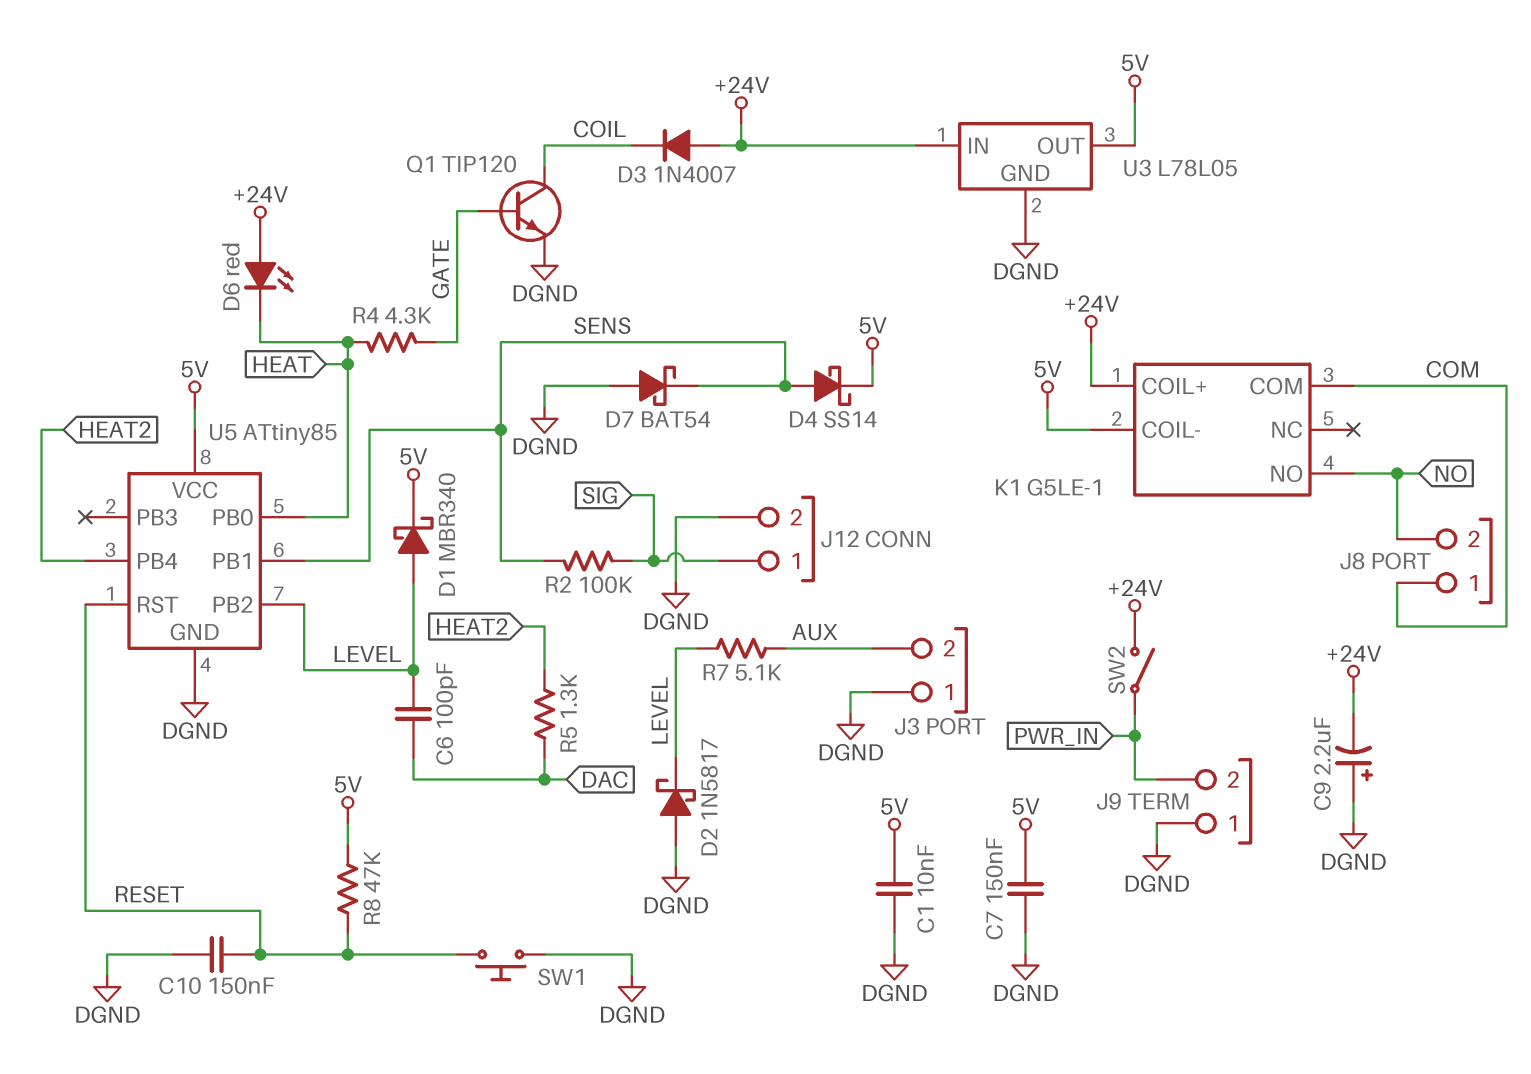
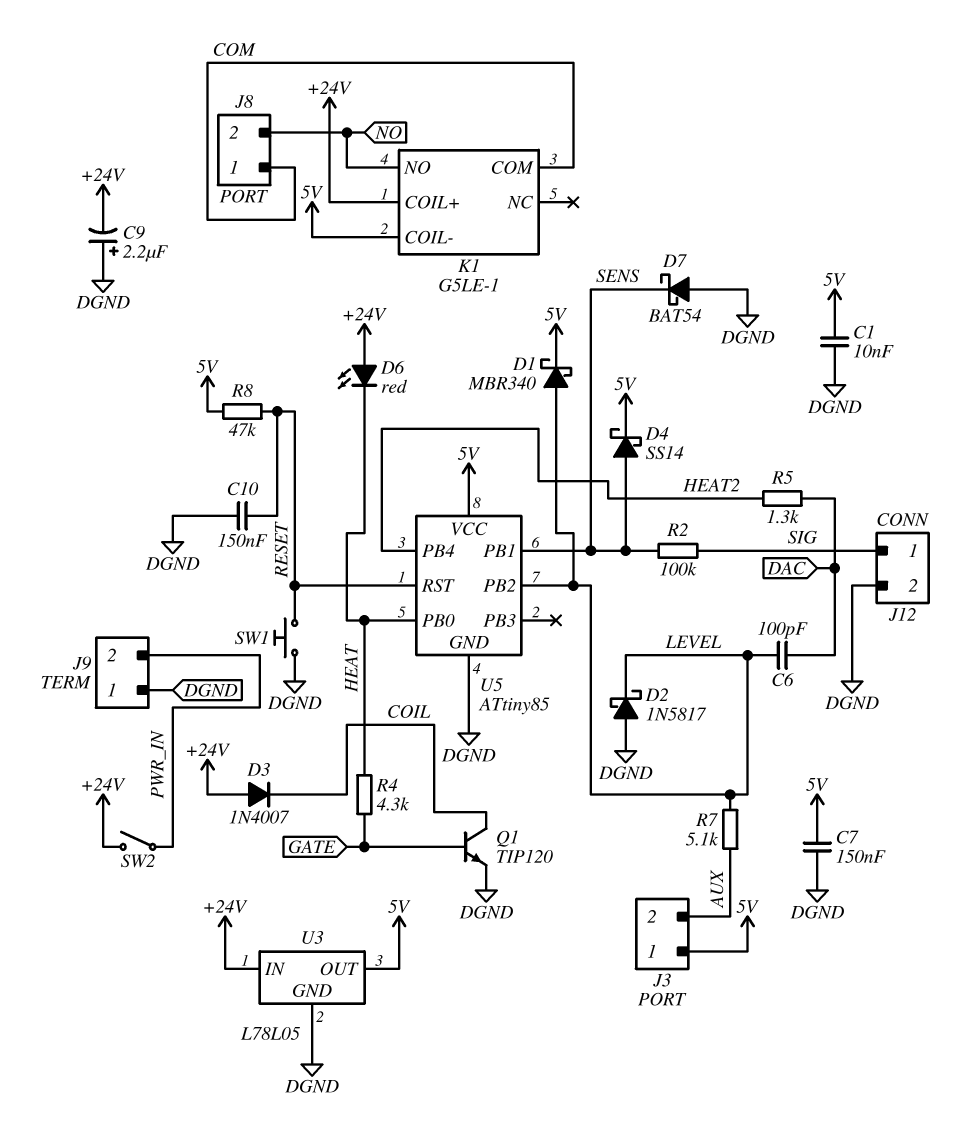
J3 pin 1: DGND -> 5V

